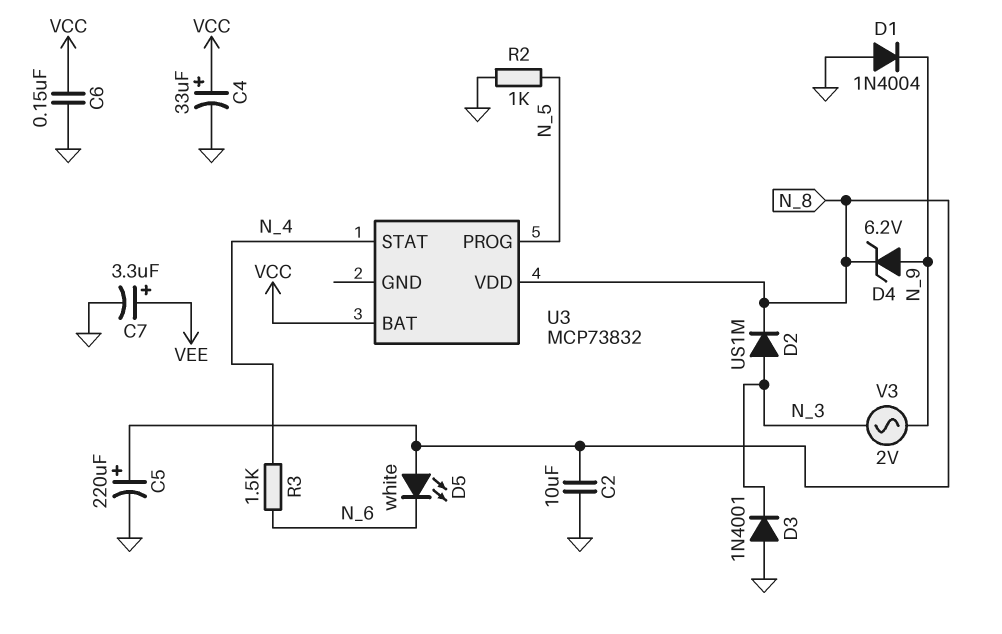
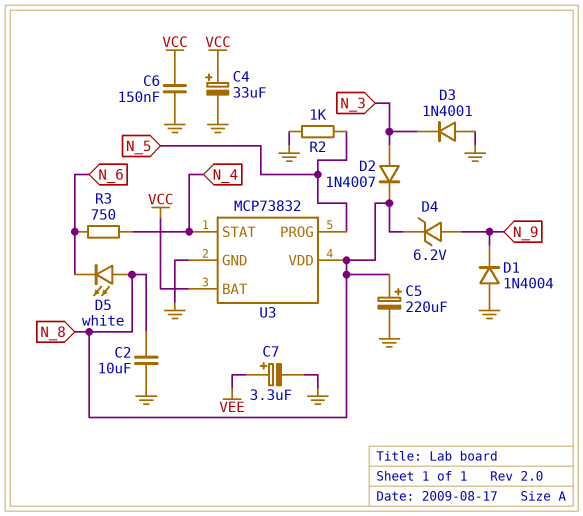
D2: diode US1M (A N_3, K N_8) -> diode 1N4007 (A N_3, K N_8)
R3: 1.5k (N_4, N_6) -> 750 (N_4, N_6)
U3 pin GND: none -> GND
V3: AC 2V (N_3, N_9) -> none

